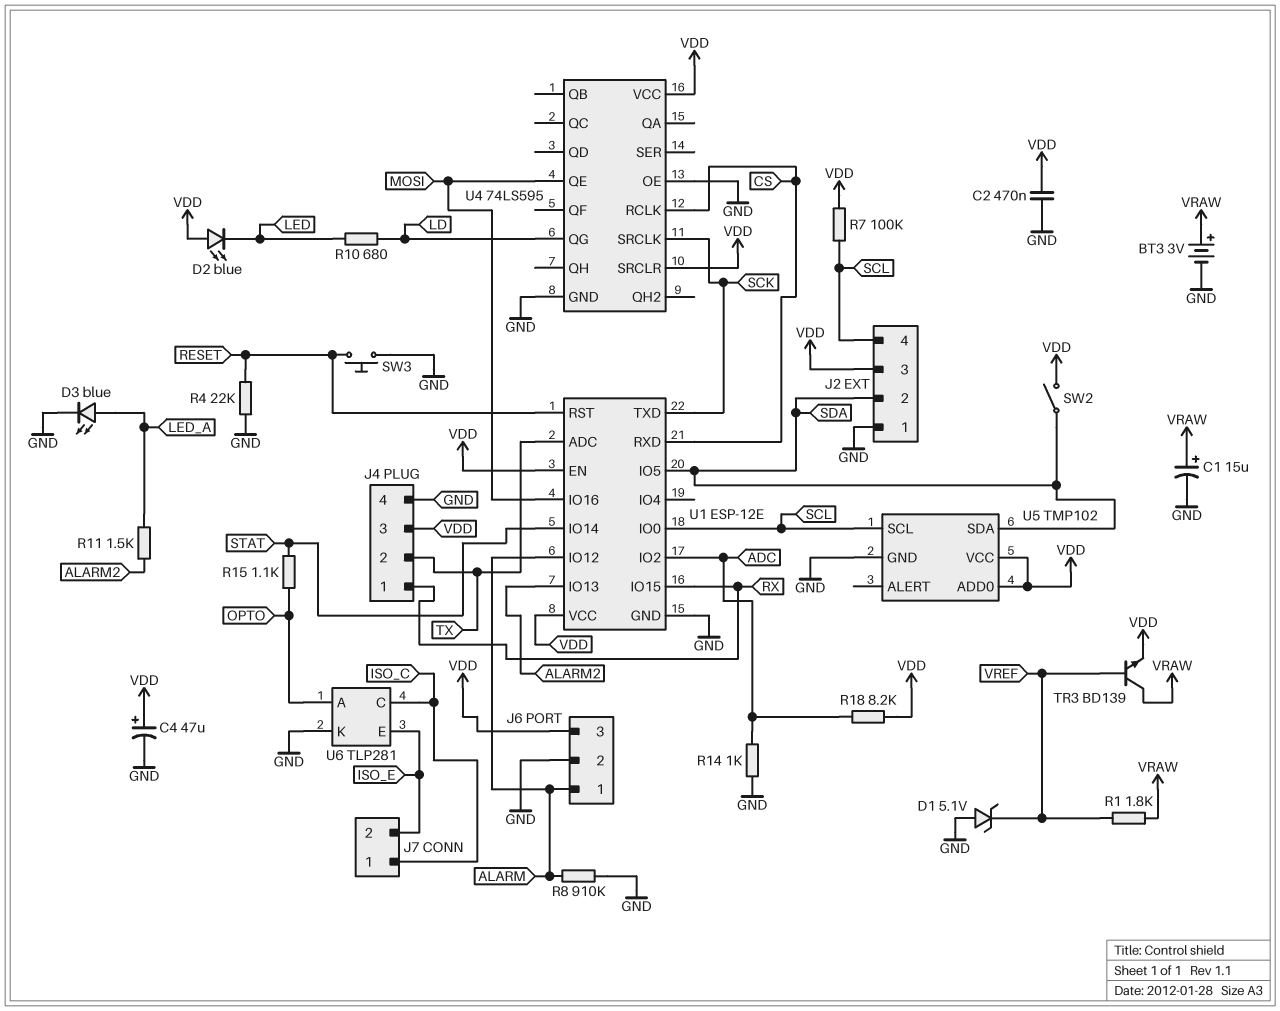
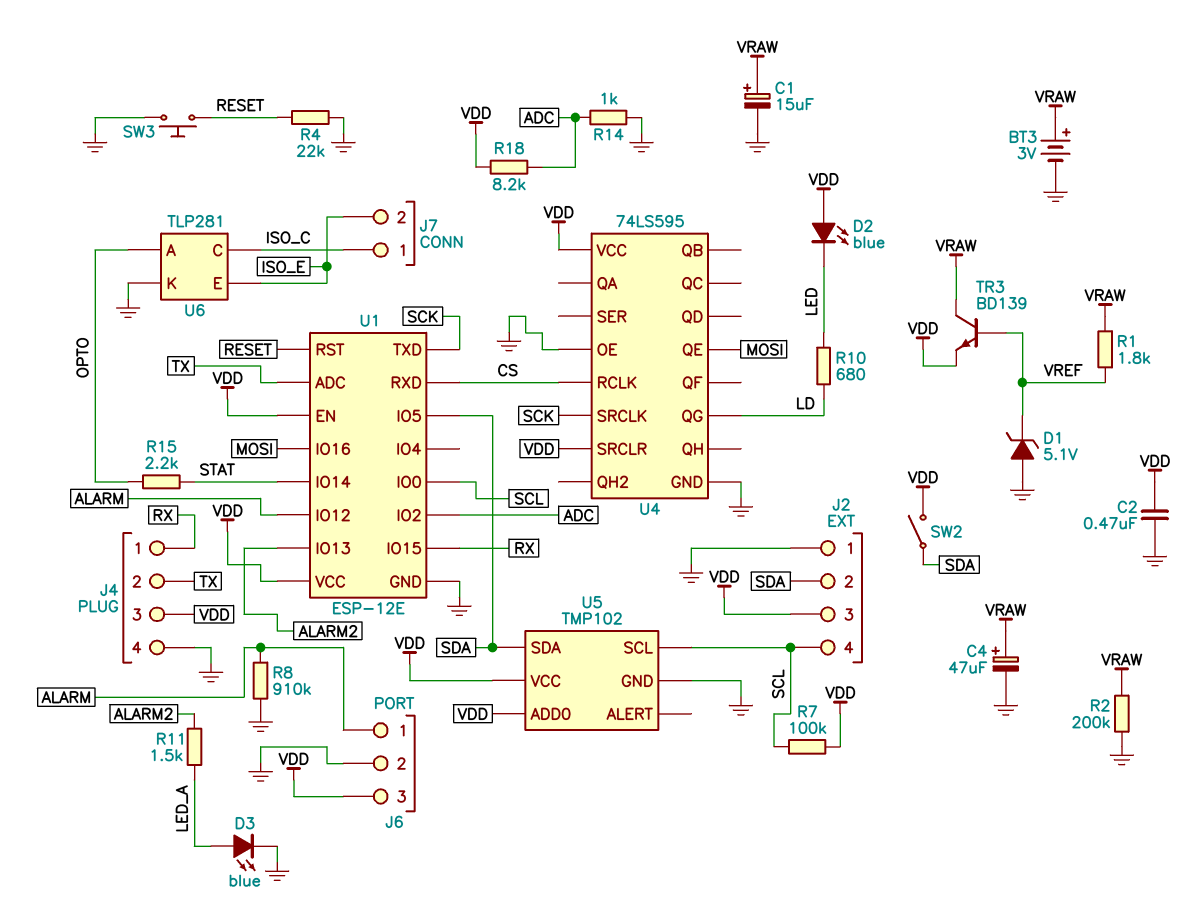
C4: 47uF (plus VDD, minus GND) -> 47uF (plus VRAW, minus GND)
R2: none -> 200k (GND, VRAW)
R15: 1.1k (OPTO, STAT) -> 2.2k (OPTO, STAT)

